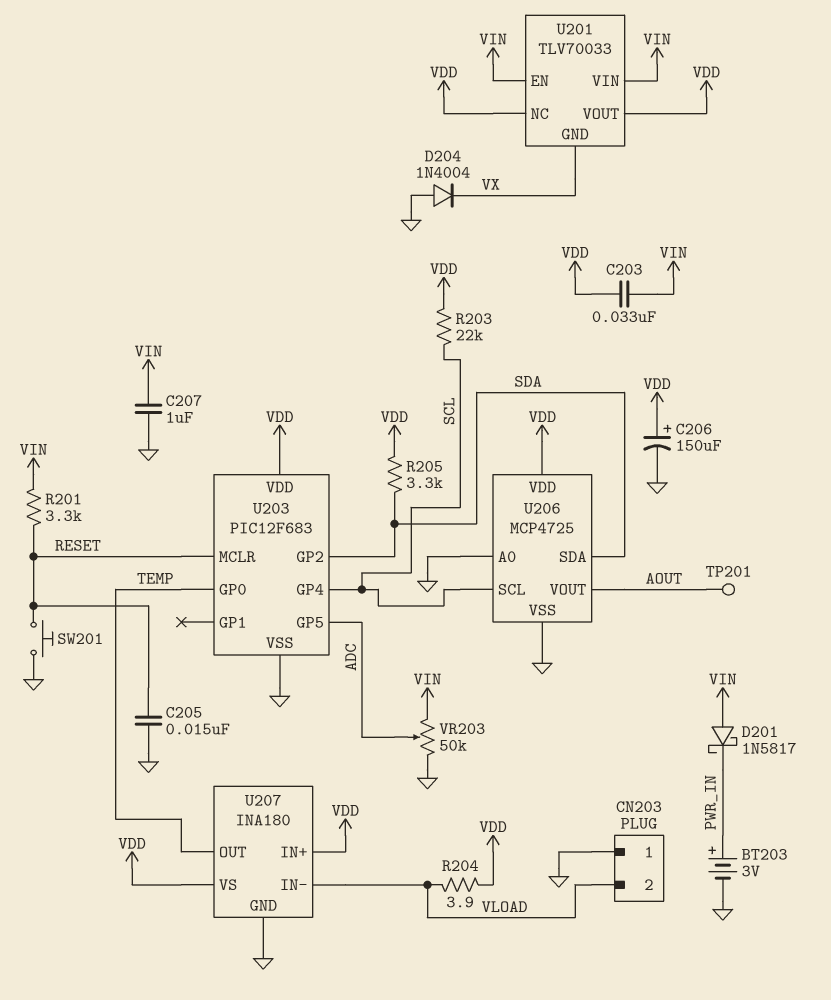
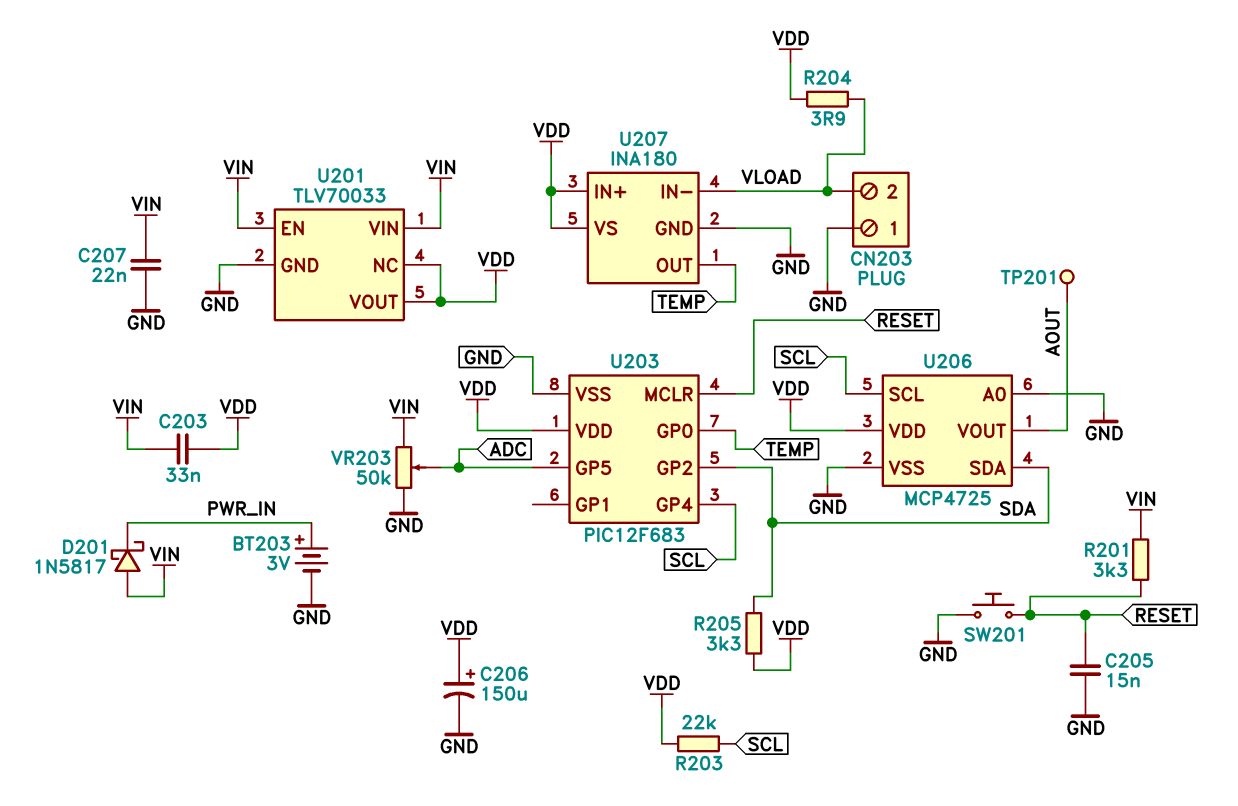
C207: 1uF (GND, VIN) -> 22nF (GND, VIN)
D204: diode 1N4004 (A GND, K VX) -> none
U201 pin GND: VX -> GND

